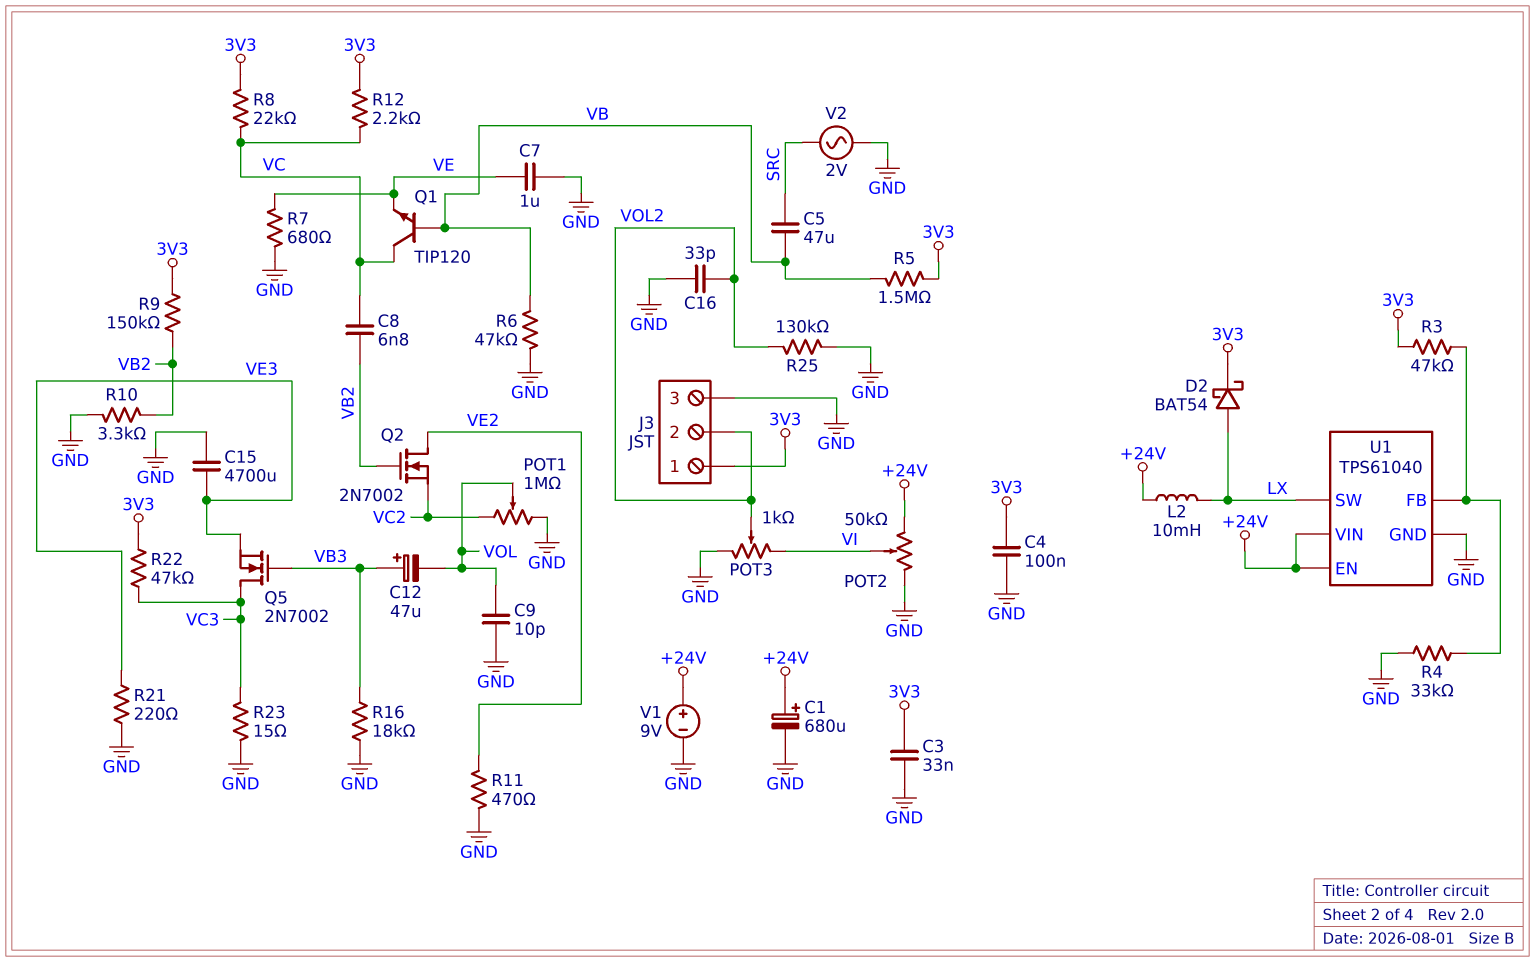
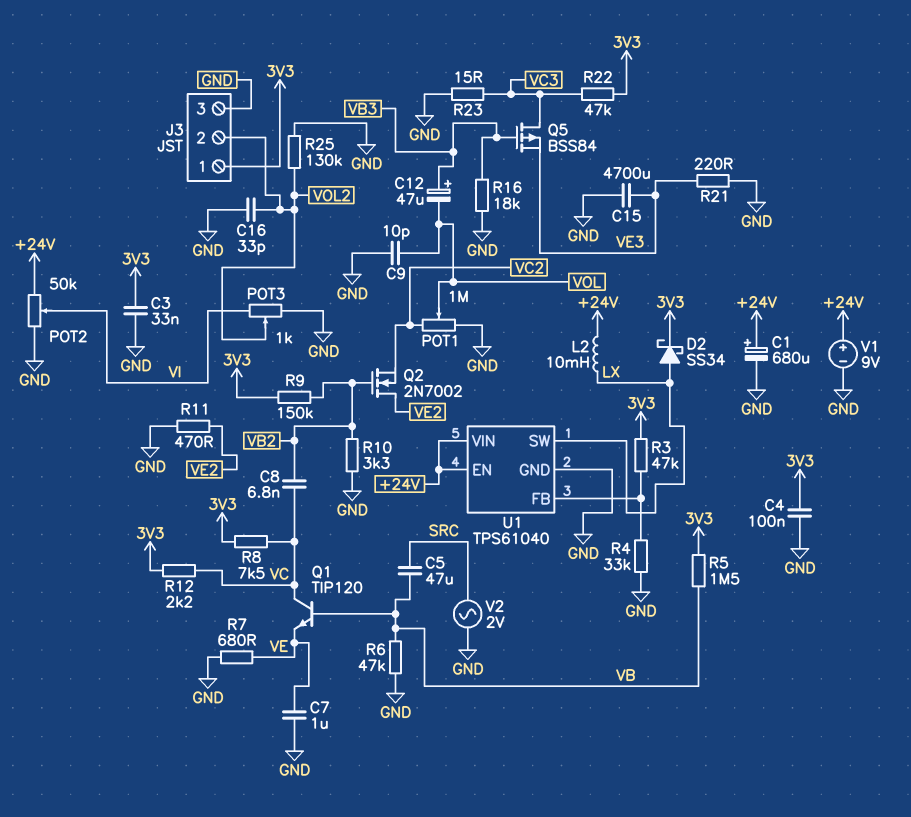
D2: schottky BAT54 (A LX, K 3V3) -> schottky SS34 (A LX, K 3V3)
Q5: NMOS 2N7002 (G VB3, D VC3, S VE3) -> PMOS BSS84 (G VB3, D VC3, S VE3)
R8: 22k (3V3, VC) -> 7.5k (3V3, VC)

